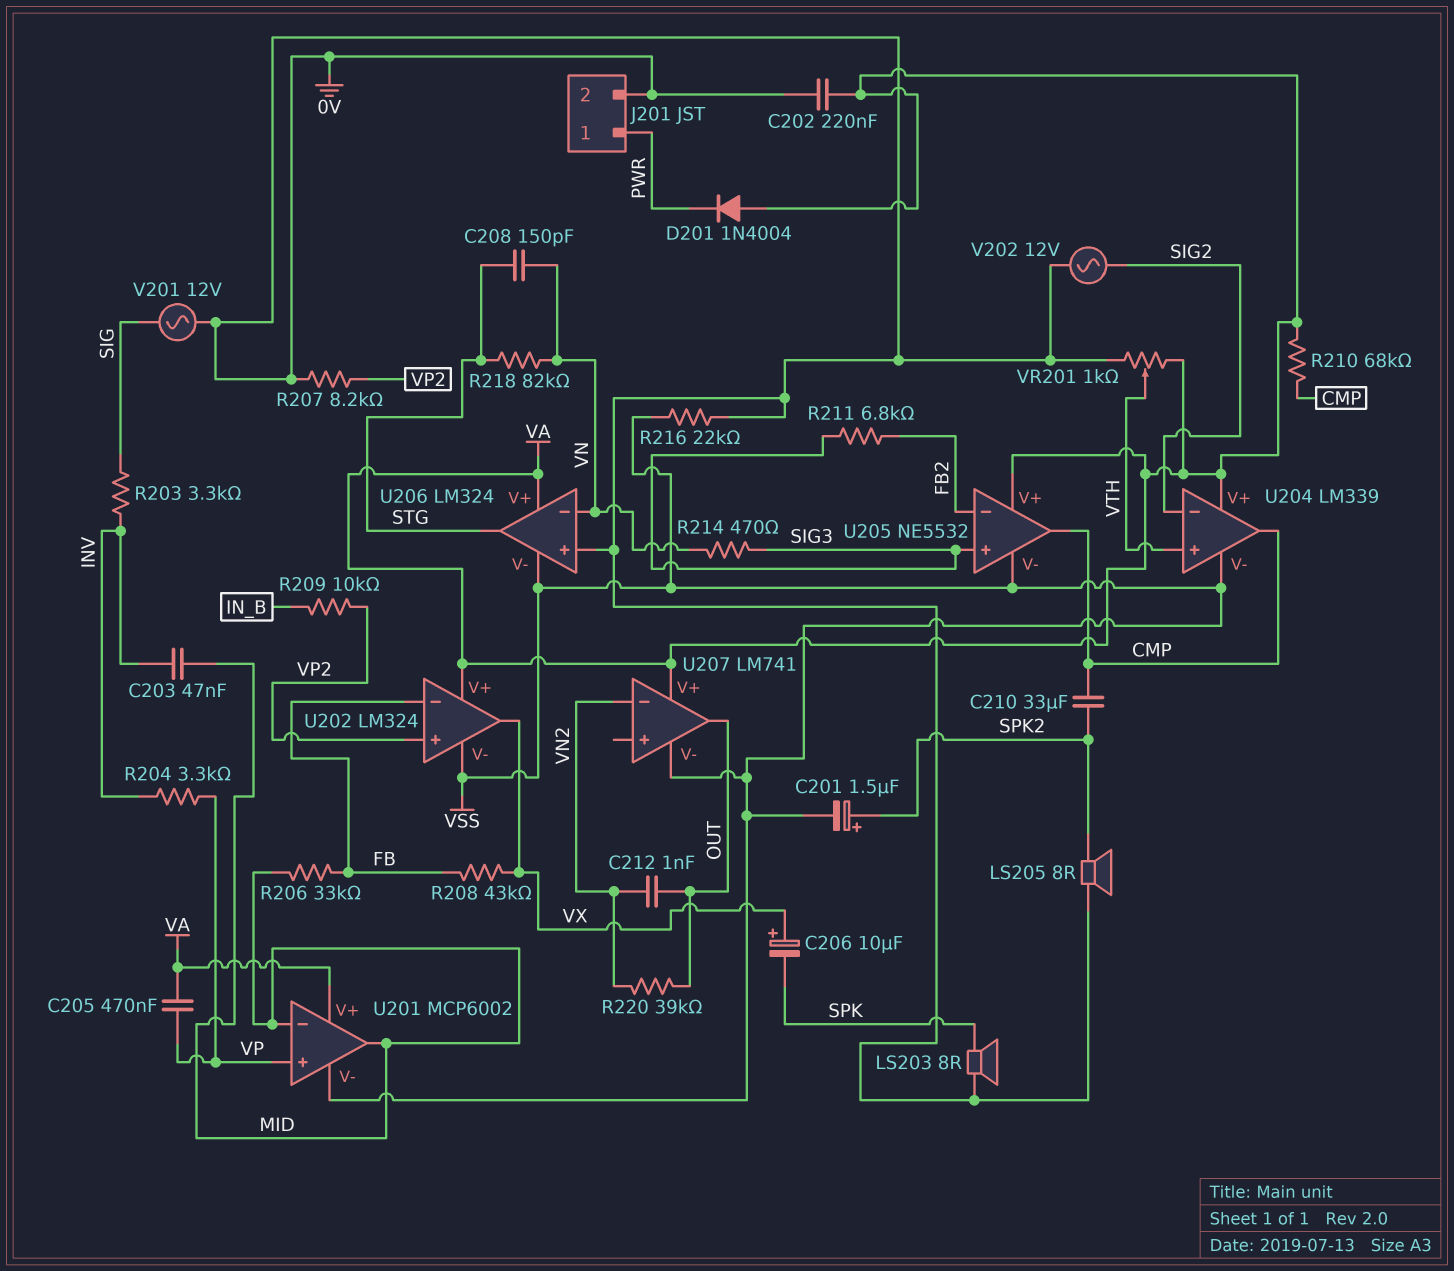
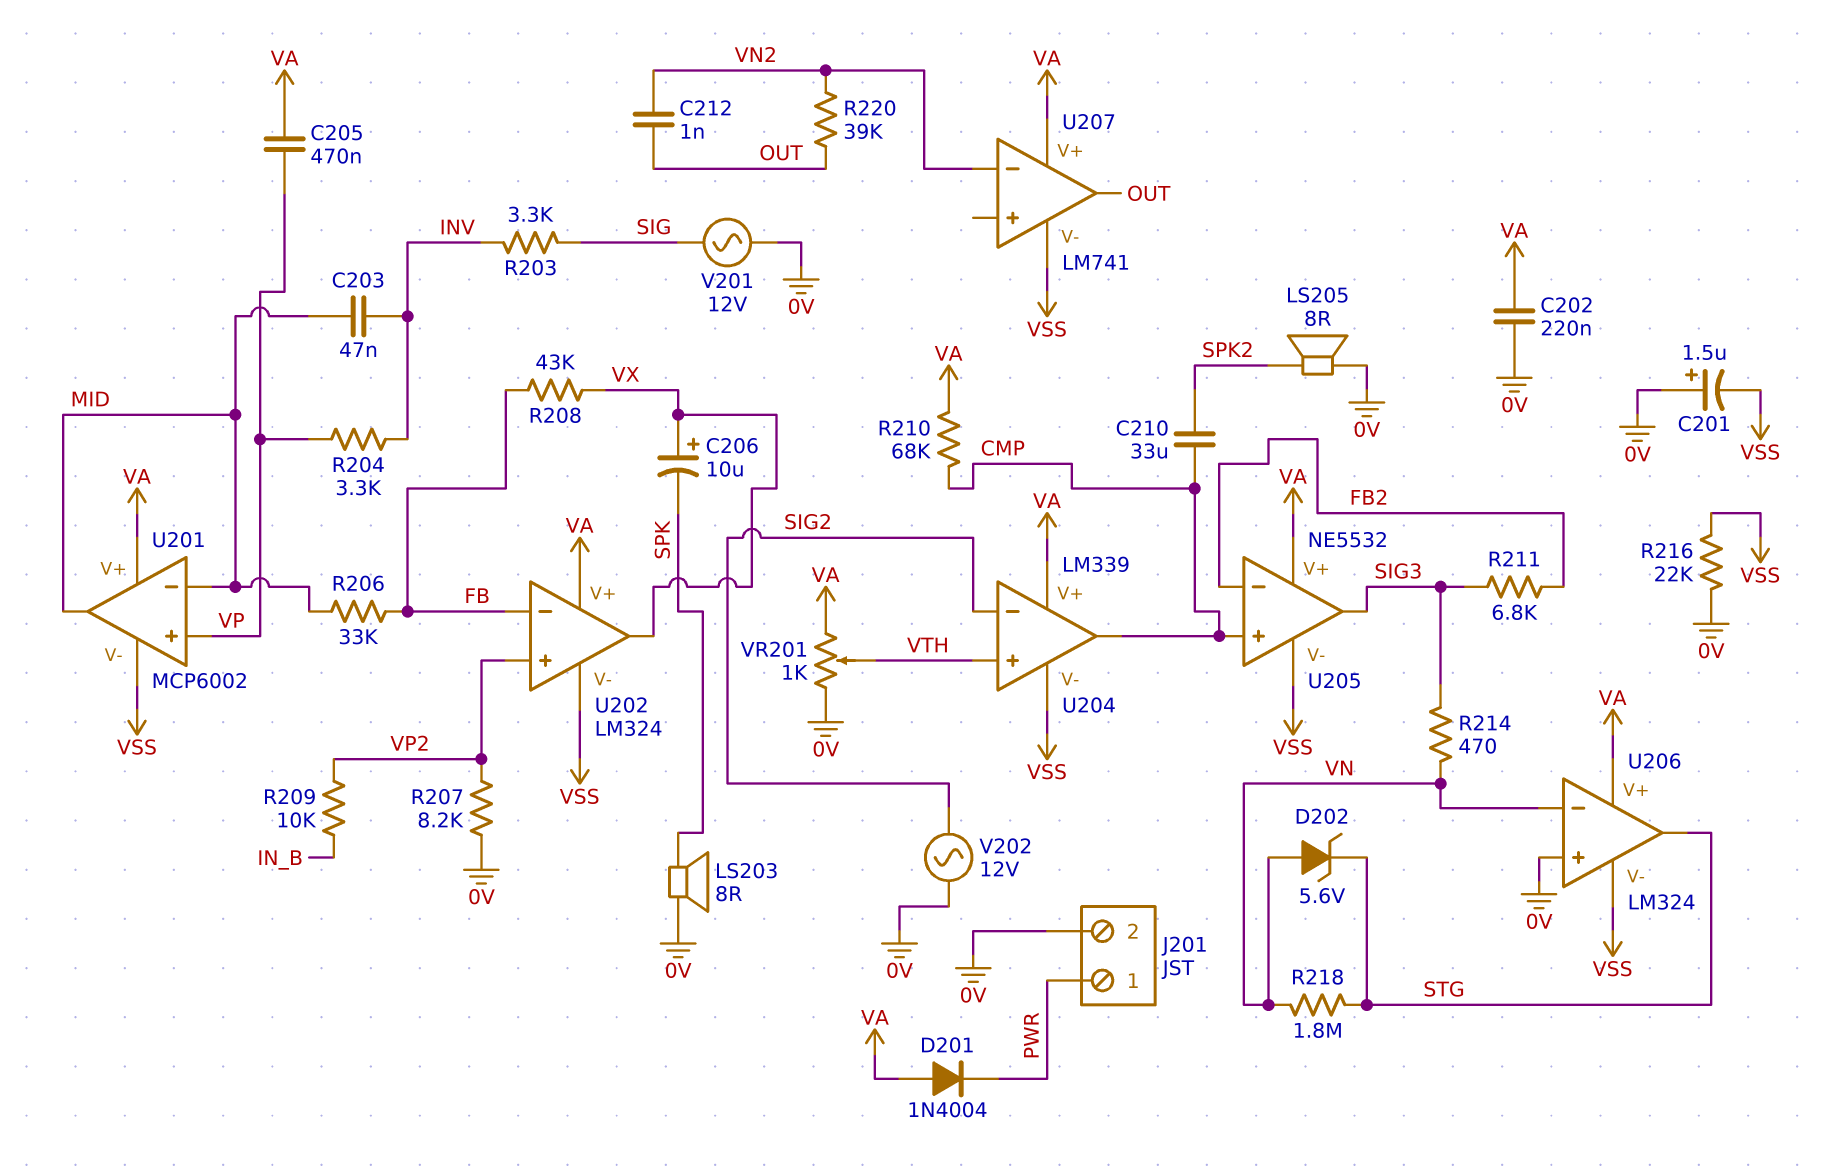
C201: 1.5uF (plus SPK2, minus VSS) -> 1.5uF (plus 0V, minus VSS)
C208: 150pF (STG, VN) -> none
D202: none -> zener 5.6V (A VN, K STG)
R218: 82k (STG, VN) -> 1.8M (STG, VN)
U205 pin in+: SIG3 -> CMP
U205 pin out: CMP -> SIG3

